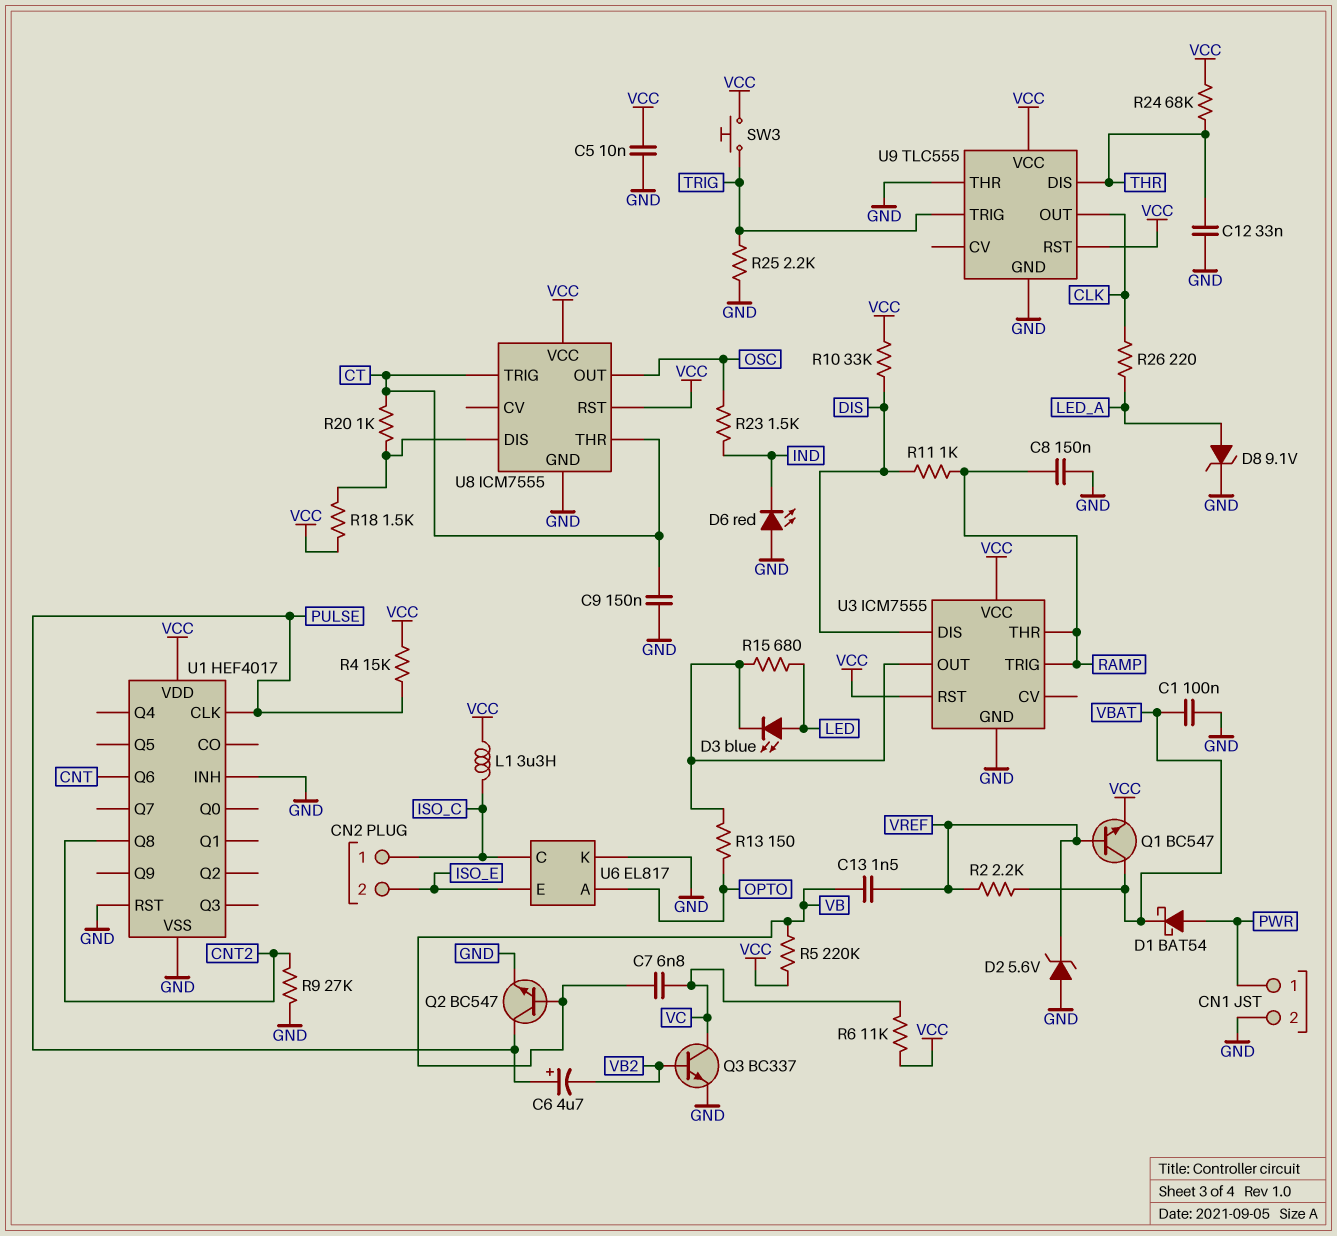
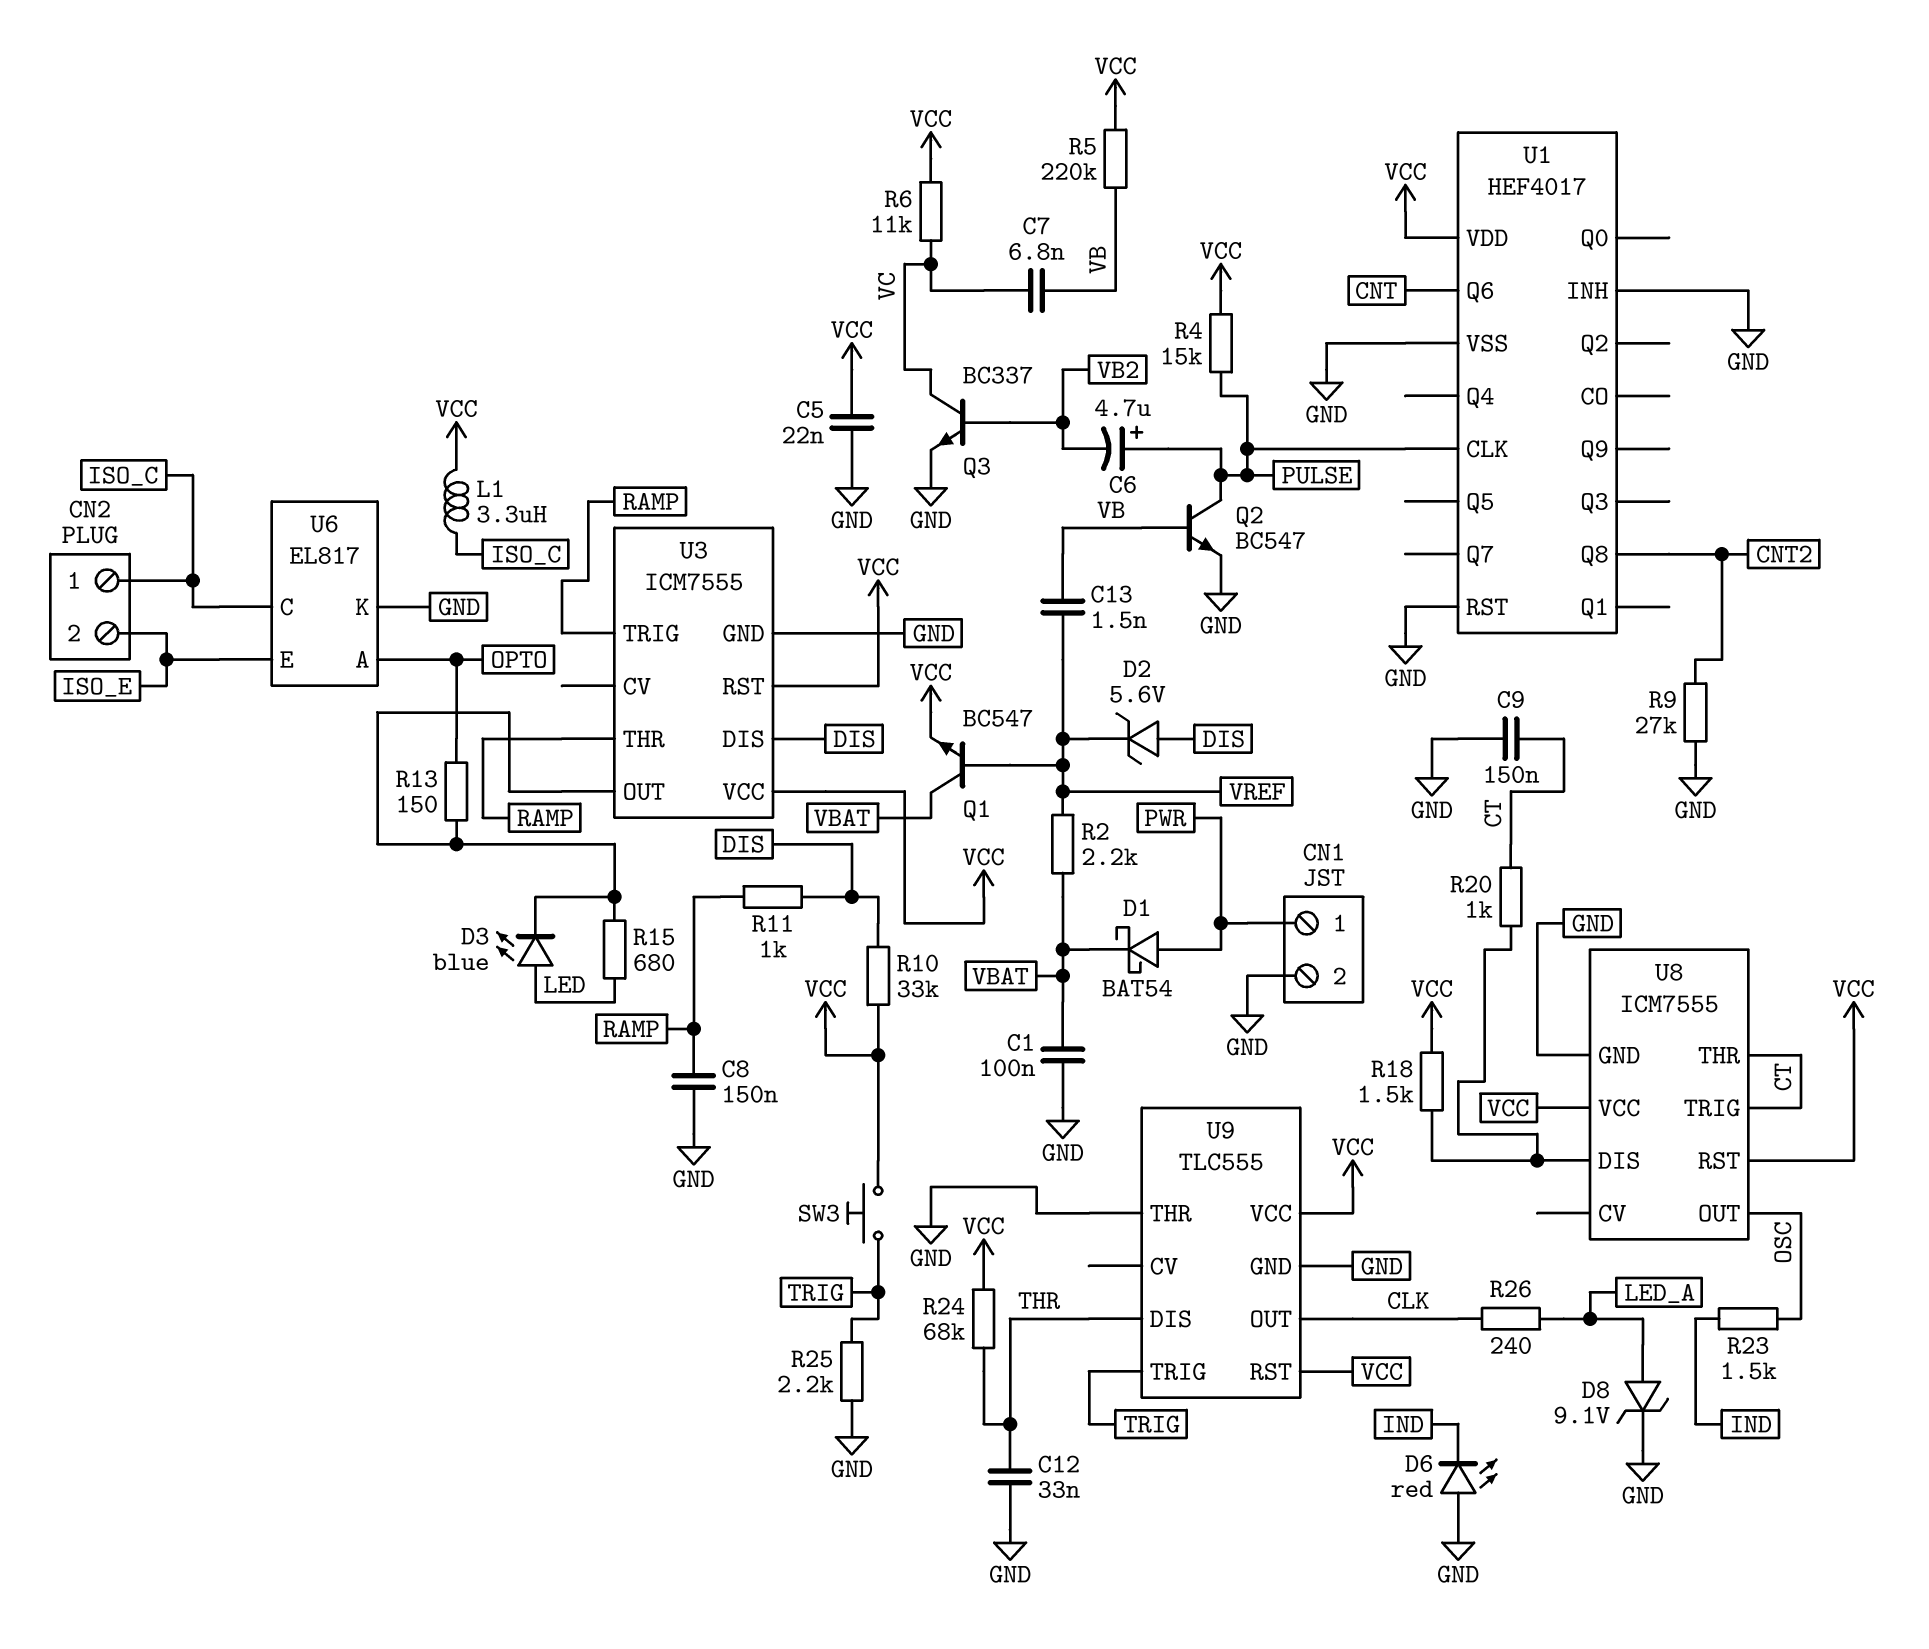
C5: 10nF (GND, VCC) -> 22nF (GND, VCC)
D2: zener 5.6V (A GND, K VREF) -> zener 5.6V (A DIS, K VREF)
R26: 220 (CLK, LED_A) -> 240 (CLK, LED_A)

